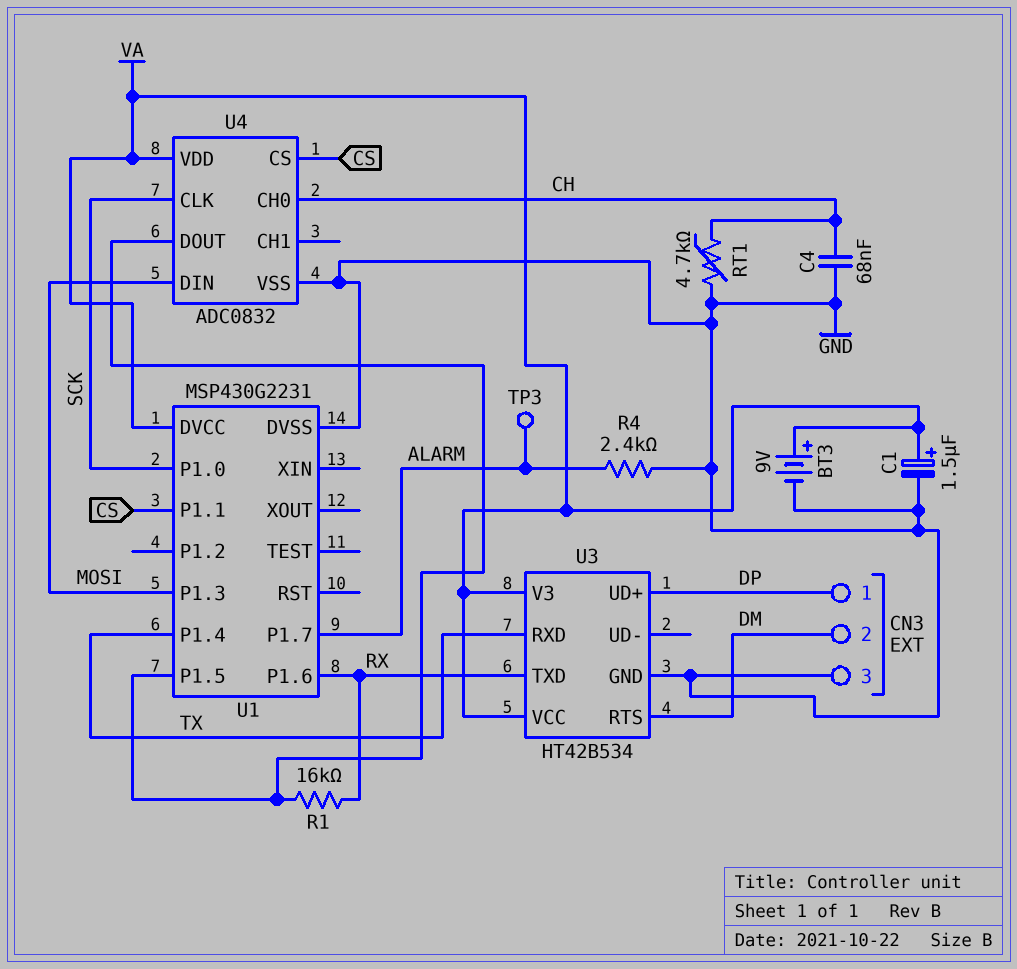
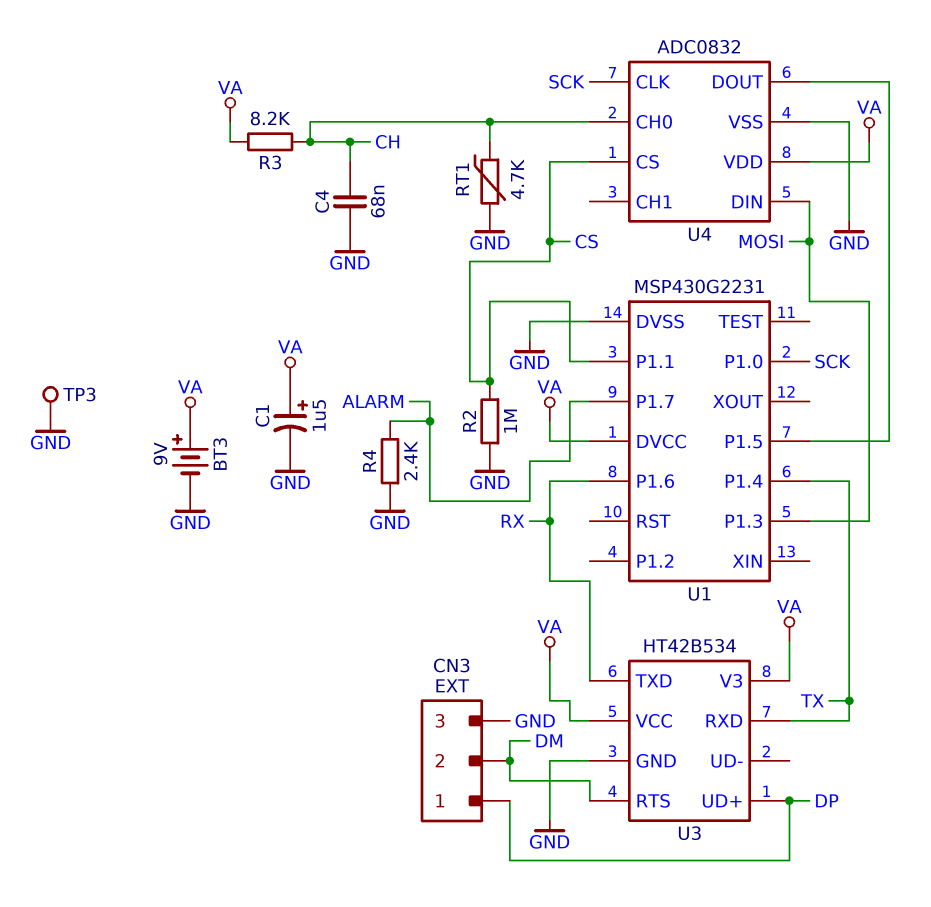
R1: 16k (RX, U1/P1.5) -> none
R2: none -> 1M (CS, GND)
R3: none -> 8.2k (CH, VA)
TP3: test point (ALARM) -> test point (GND)

